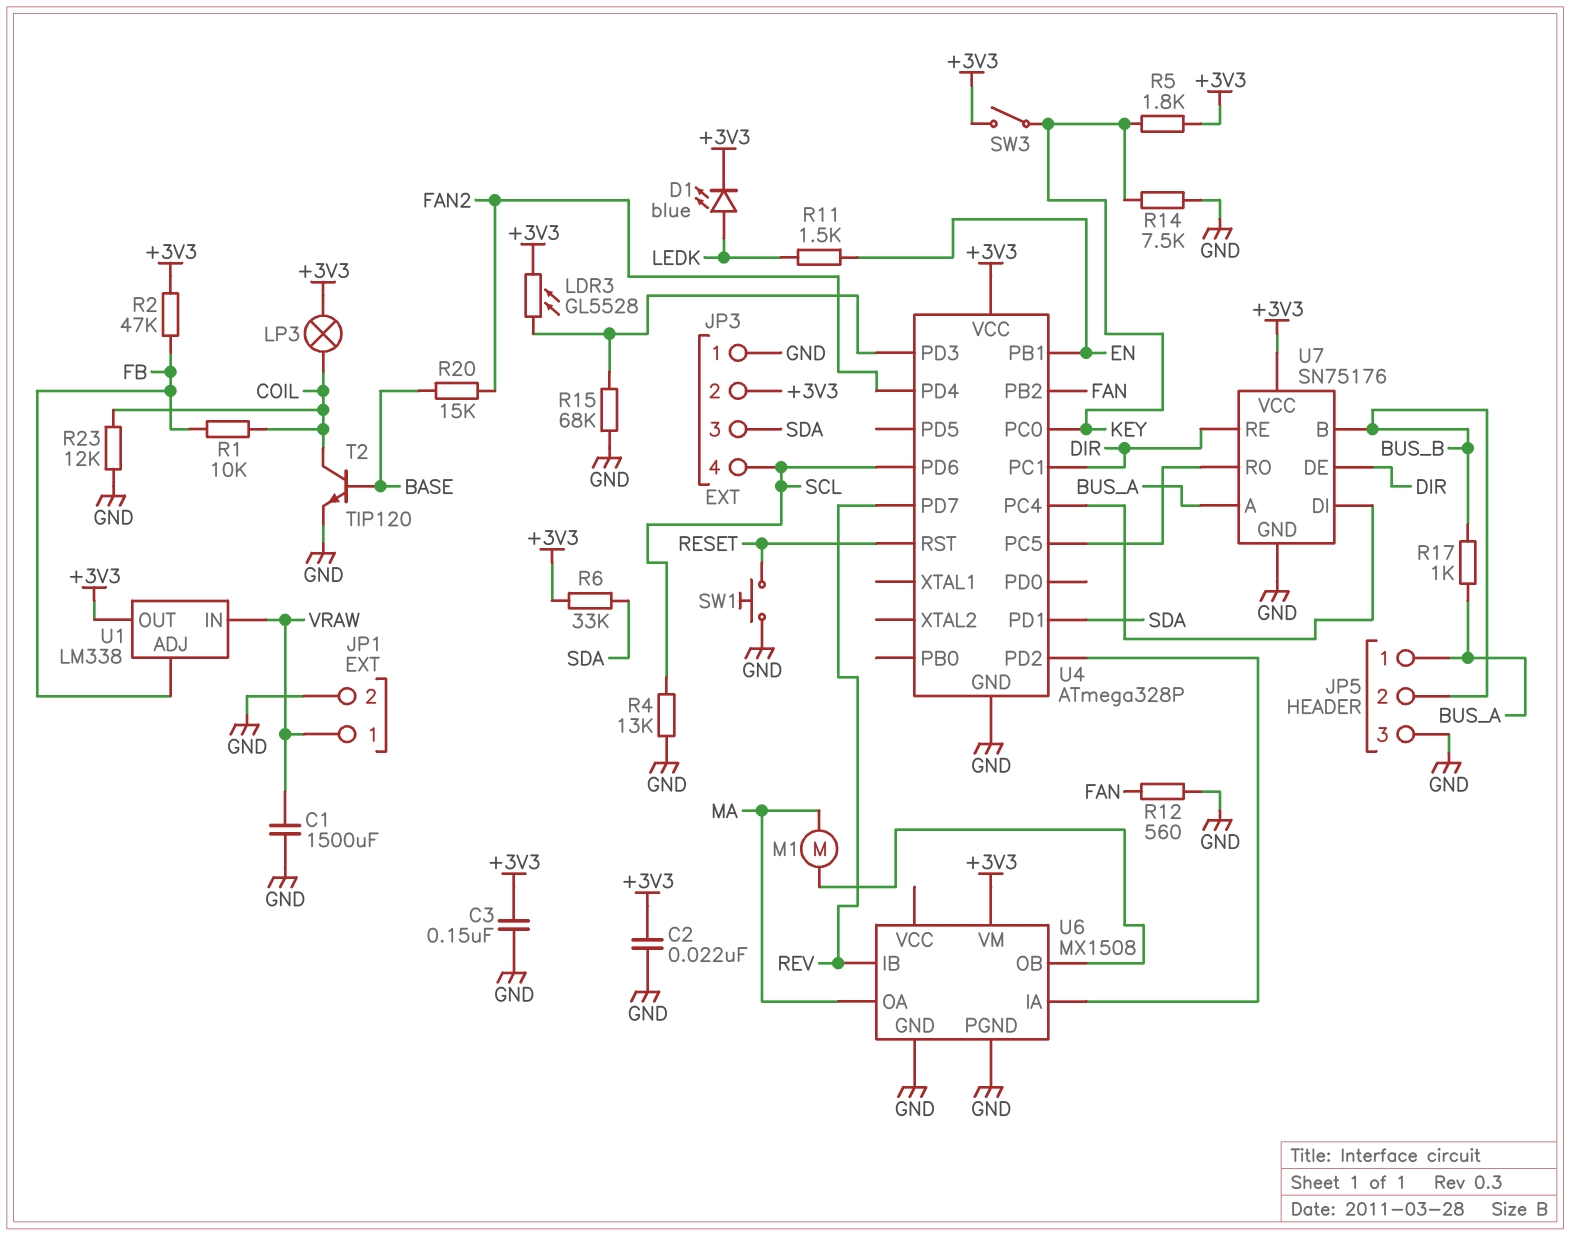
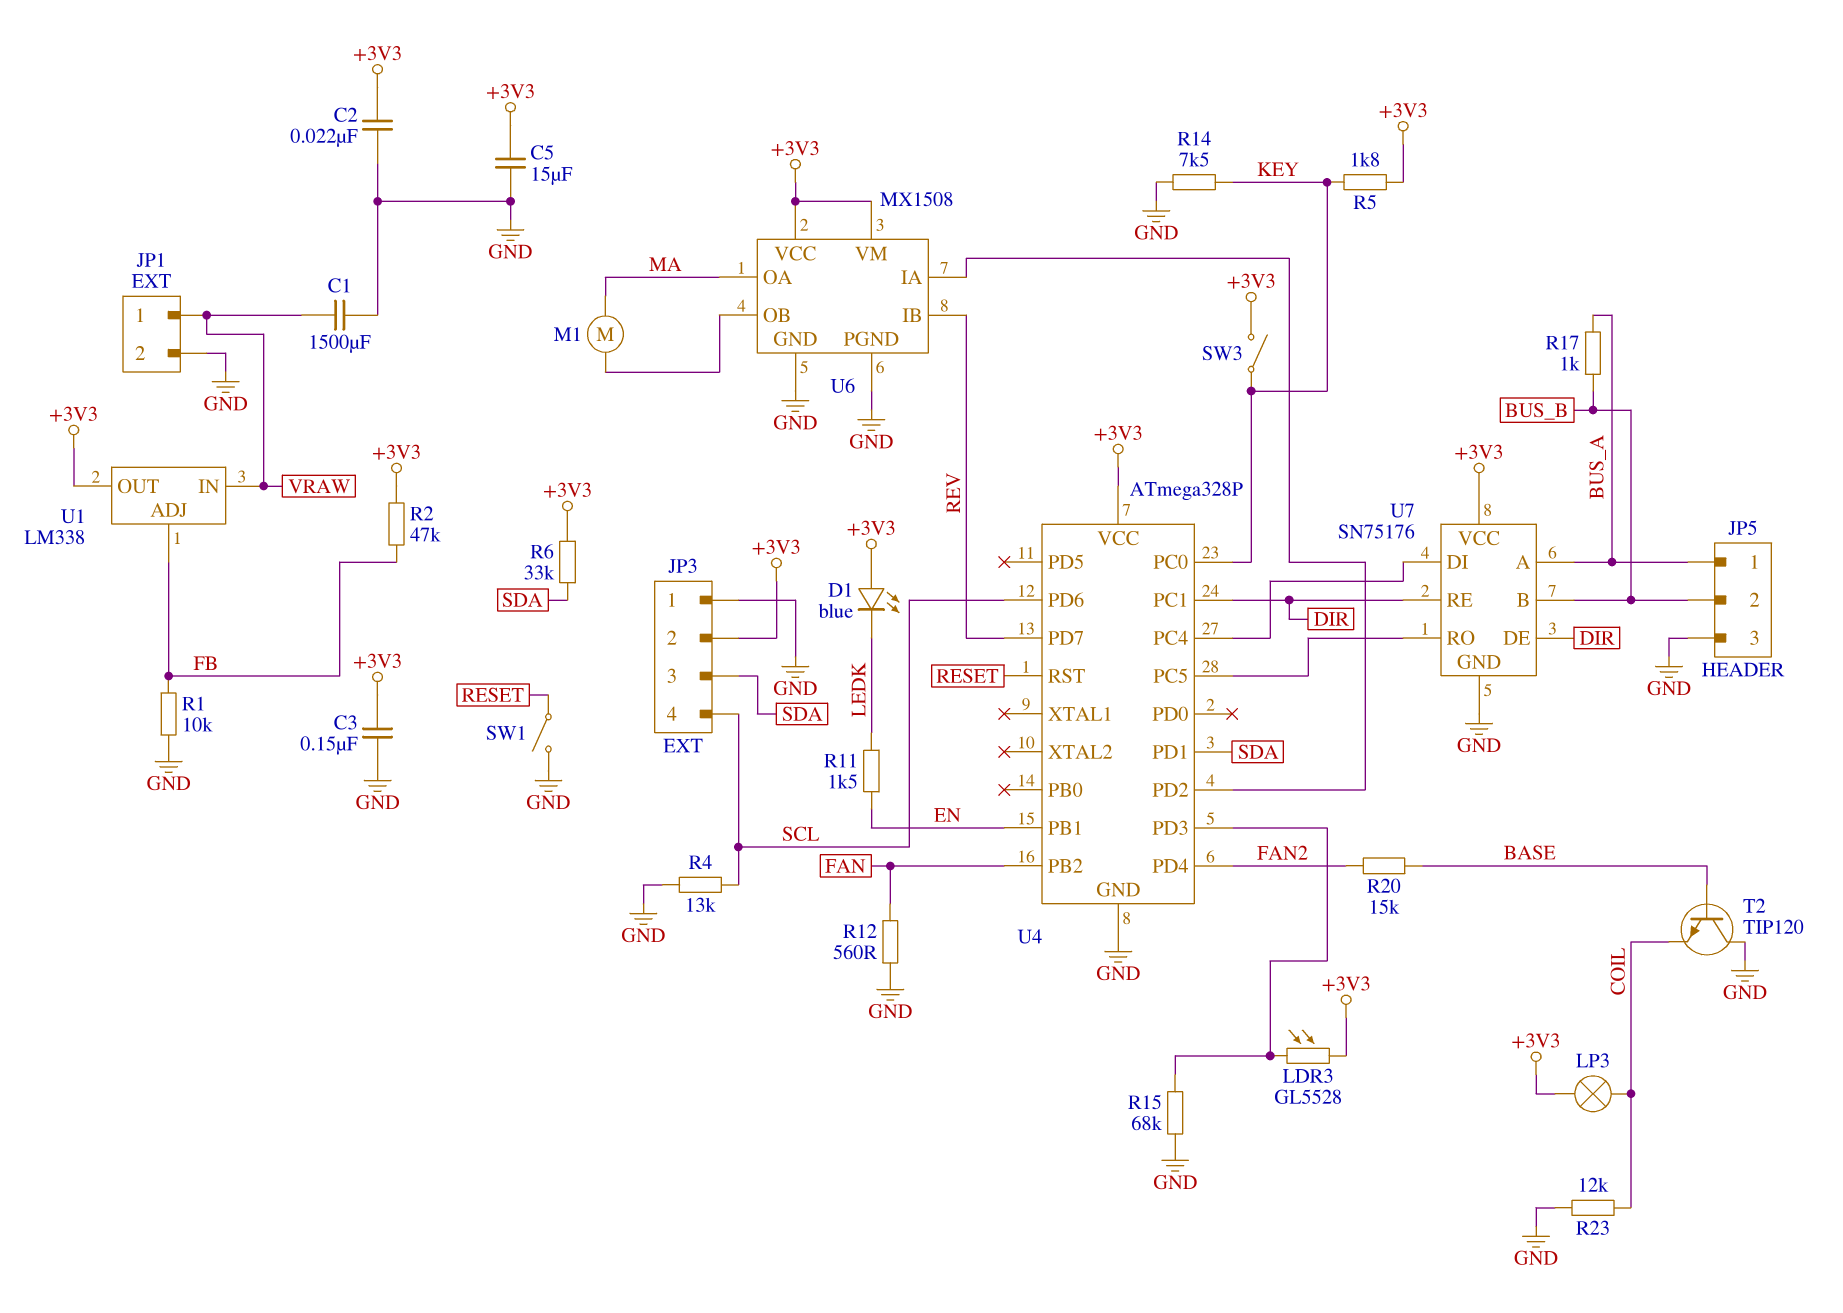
C5: none -> 15uF (+3V3, GND)
D1: LED blue (A LEDK, K +3V3) -> LED blue (A +3V3, K LEDK)
R1: 10k (COIL, FB) -> 10k (FB, GND)
SW1: button (GND, RESET) -> switch (GND, RESET)
T2: NPN TIP120 (B BASE, C COIL, E GND) -> NPN TIP120 (B BASE, C GND, E COIL)
U6 pin VCC: none -> +3V3

